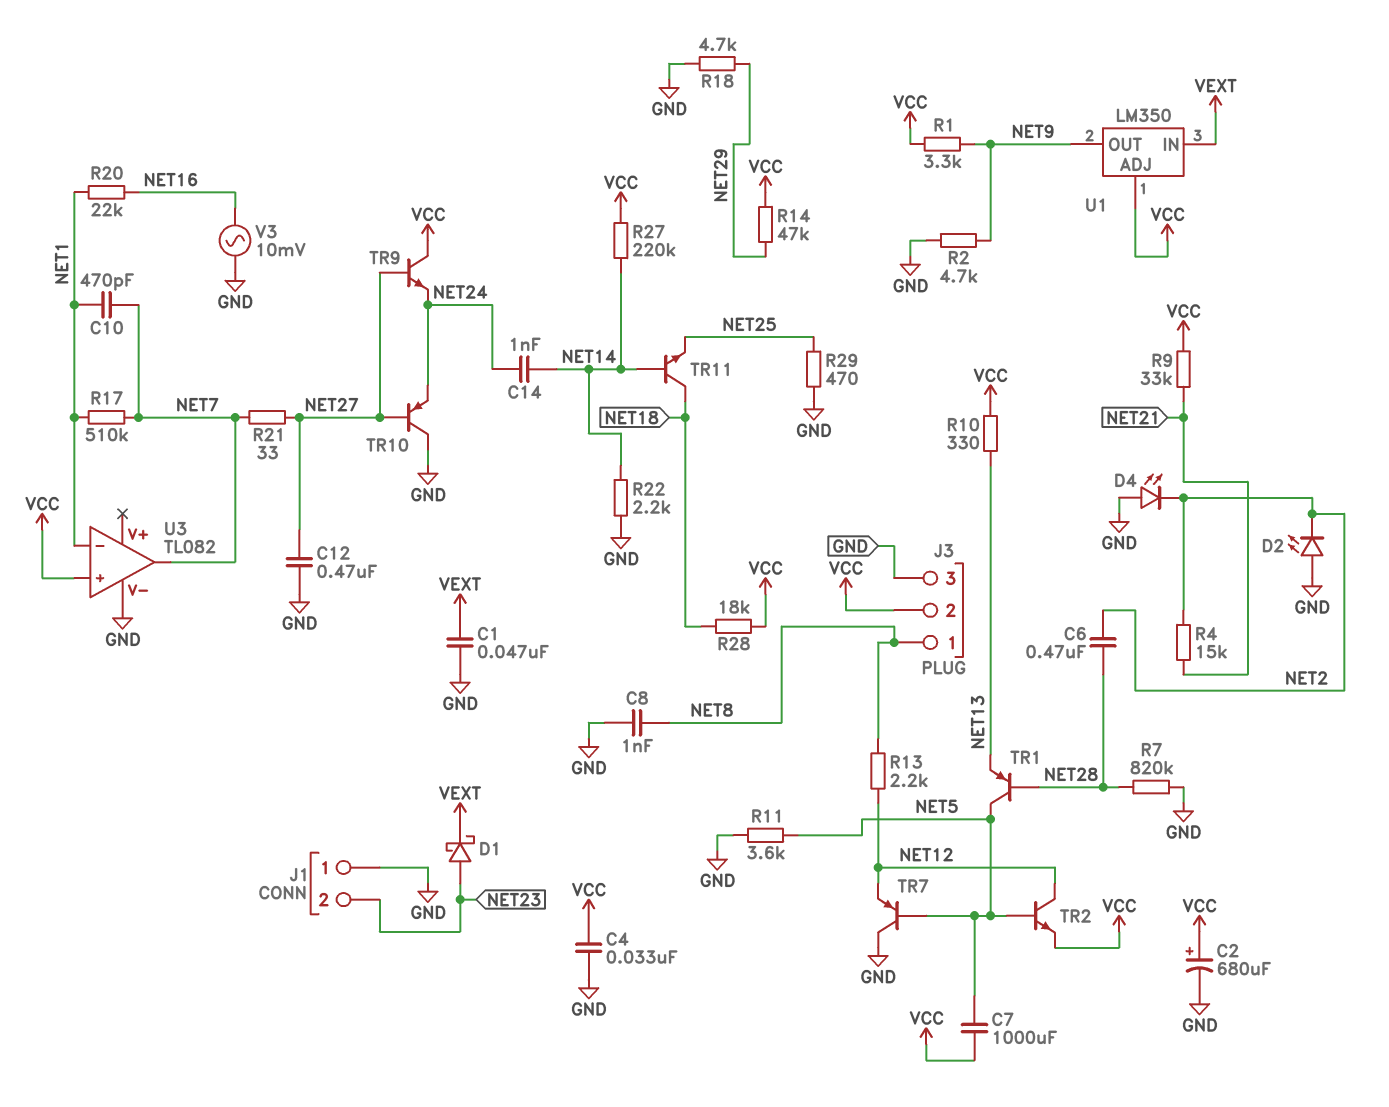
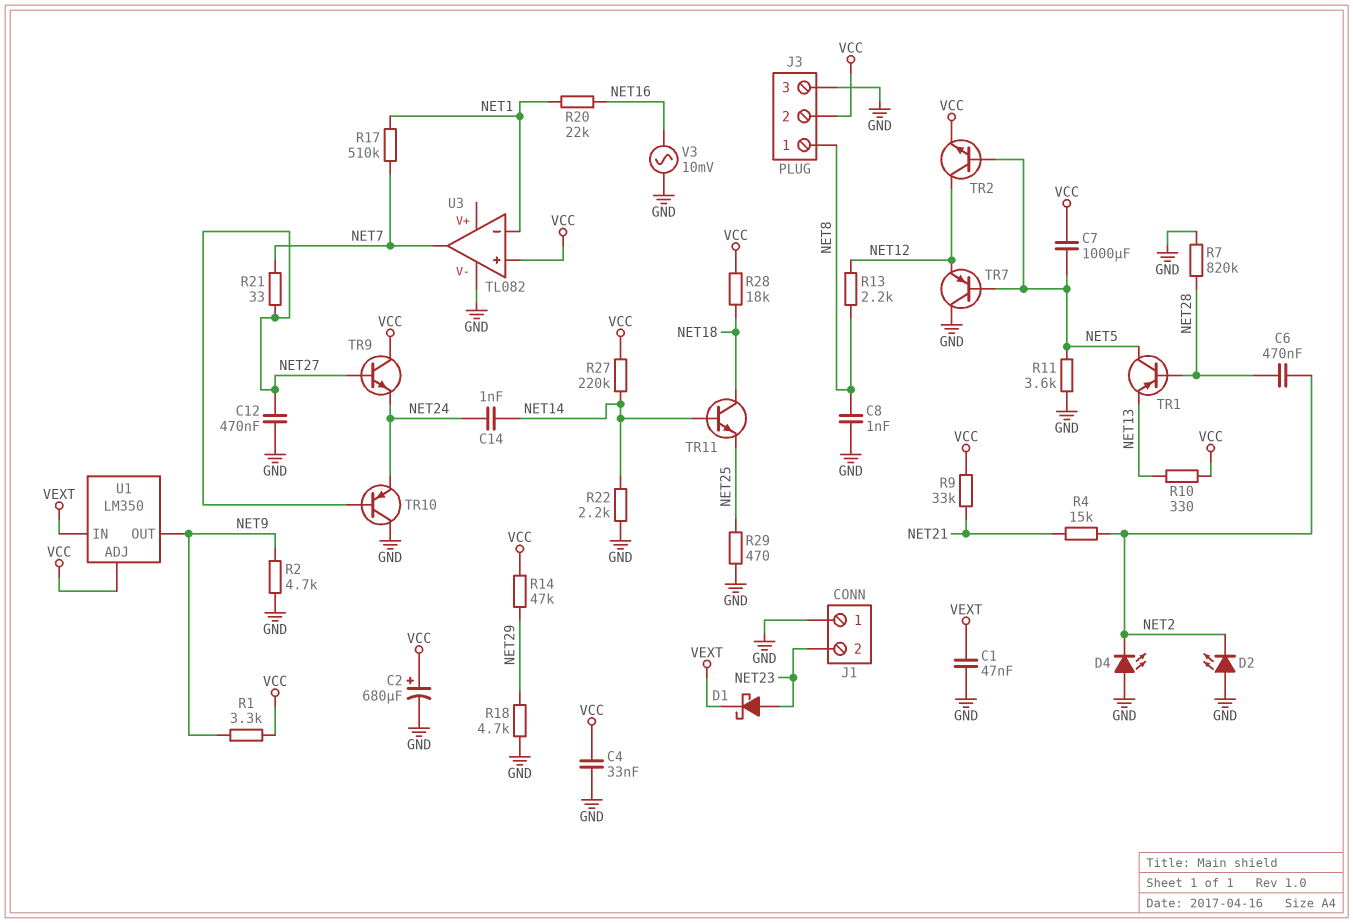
C10: 470pF (NET1, NET7) -> none

